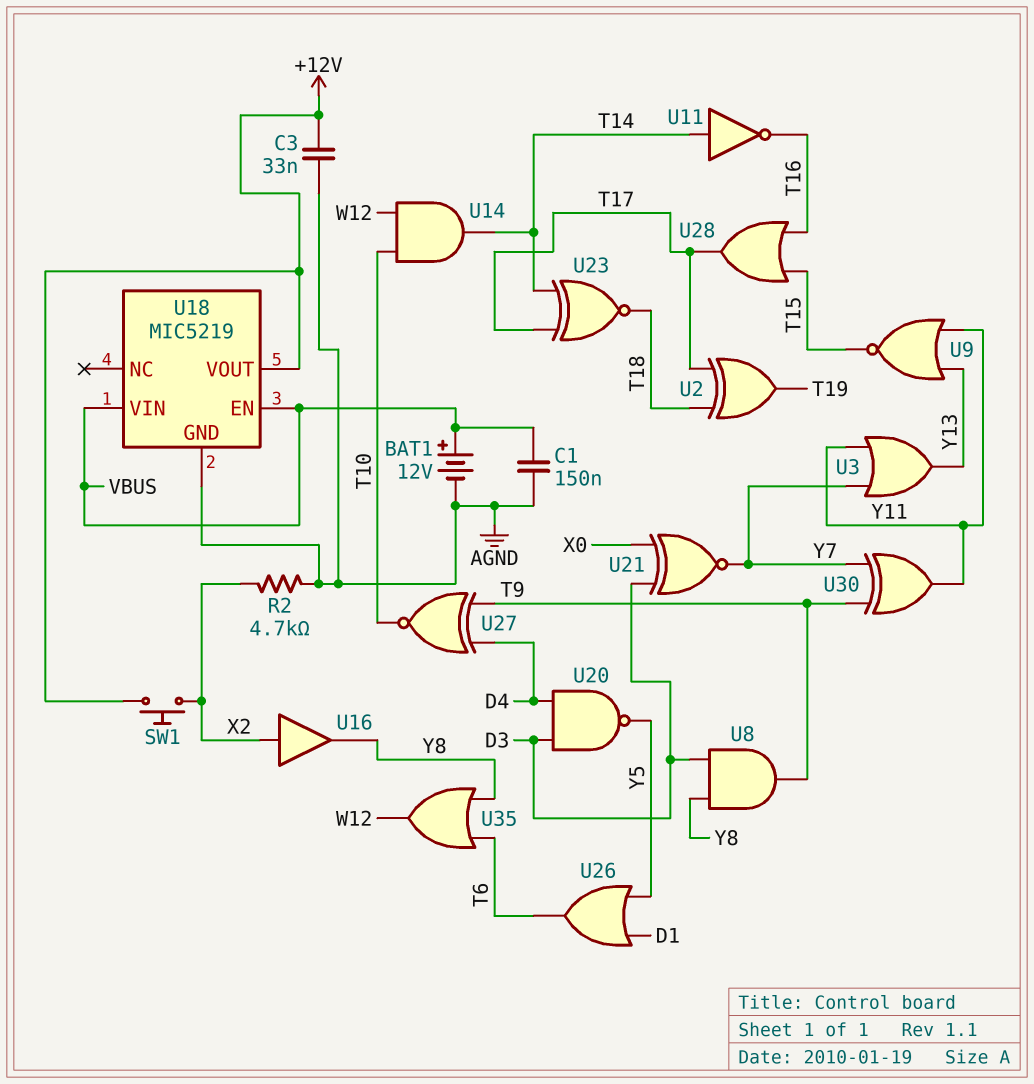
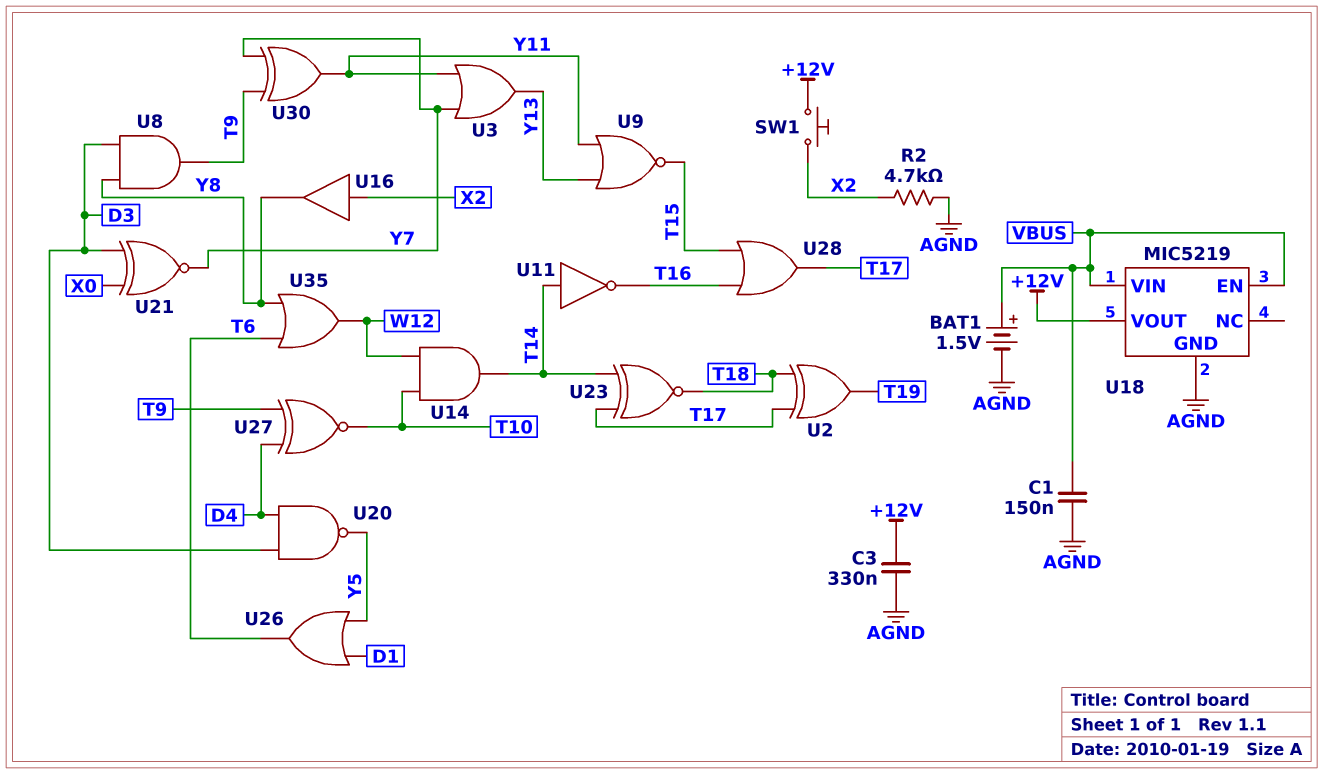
BAT1: 12V (plus VBUS, minus AGND) -> 1.5V (plus VBUS, minus AGND)
C3: 33nF (+12V, AGND) -> 330nF (+12V, AGND)

